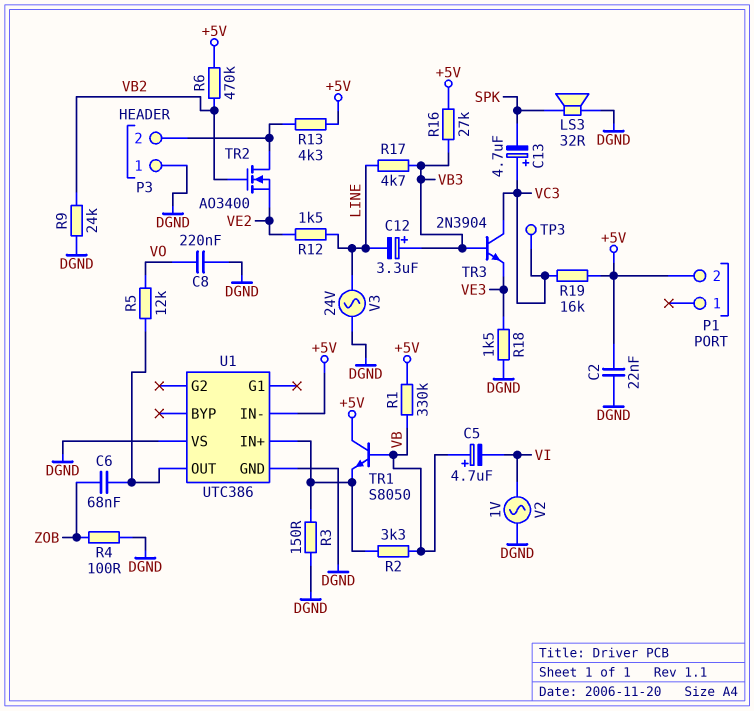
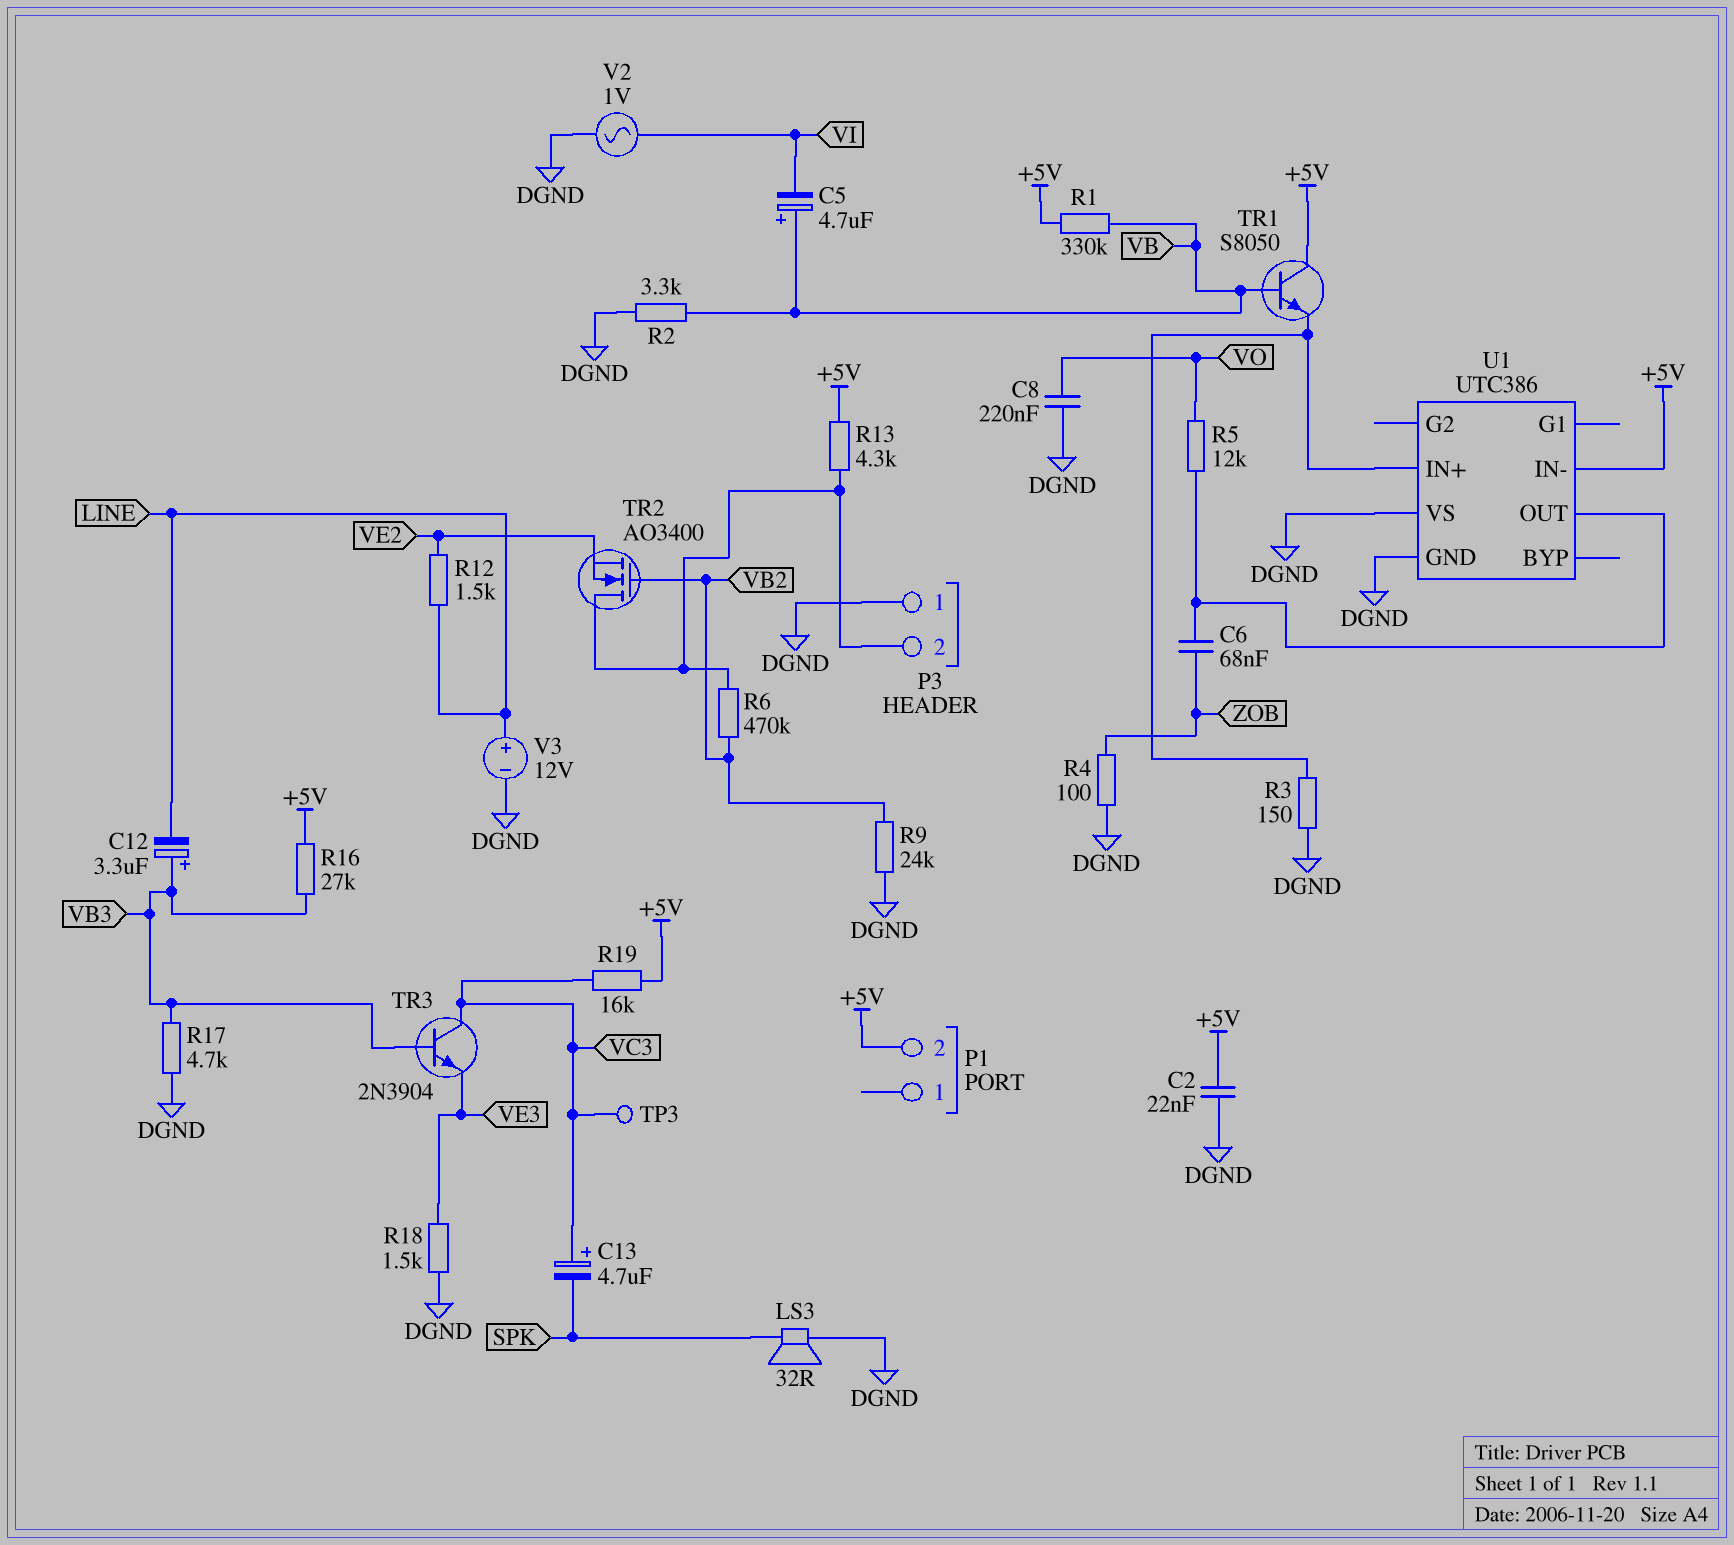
R2: 3.3k (U1/IN+, VB) -> 3.3k (DGND, VB)
R6: 470k (+5V, VB2) -> 470k (P3/2, VB2)
R17: 4.7k (LINE, VB3) -> 4.7k (DGND, VB3)
V3: AC 24V (DGND, LINE) -> 12V (plus LINE, minus DGND)

